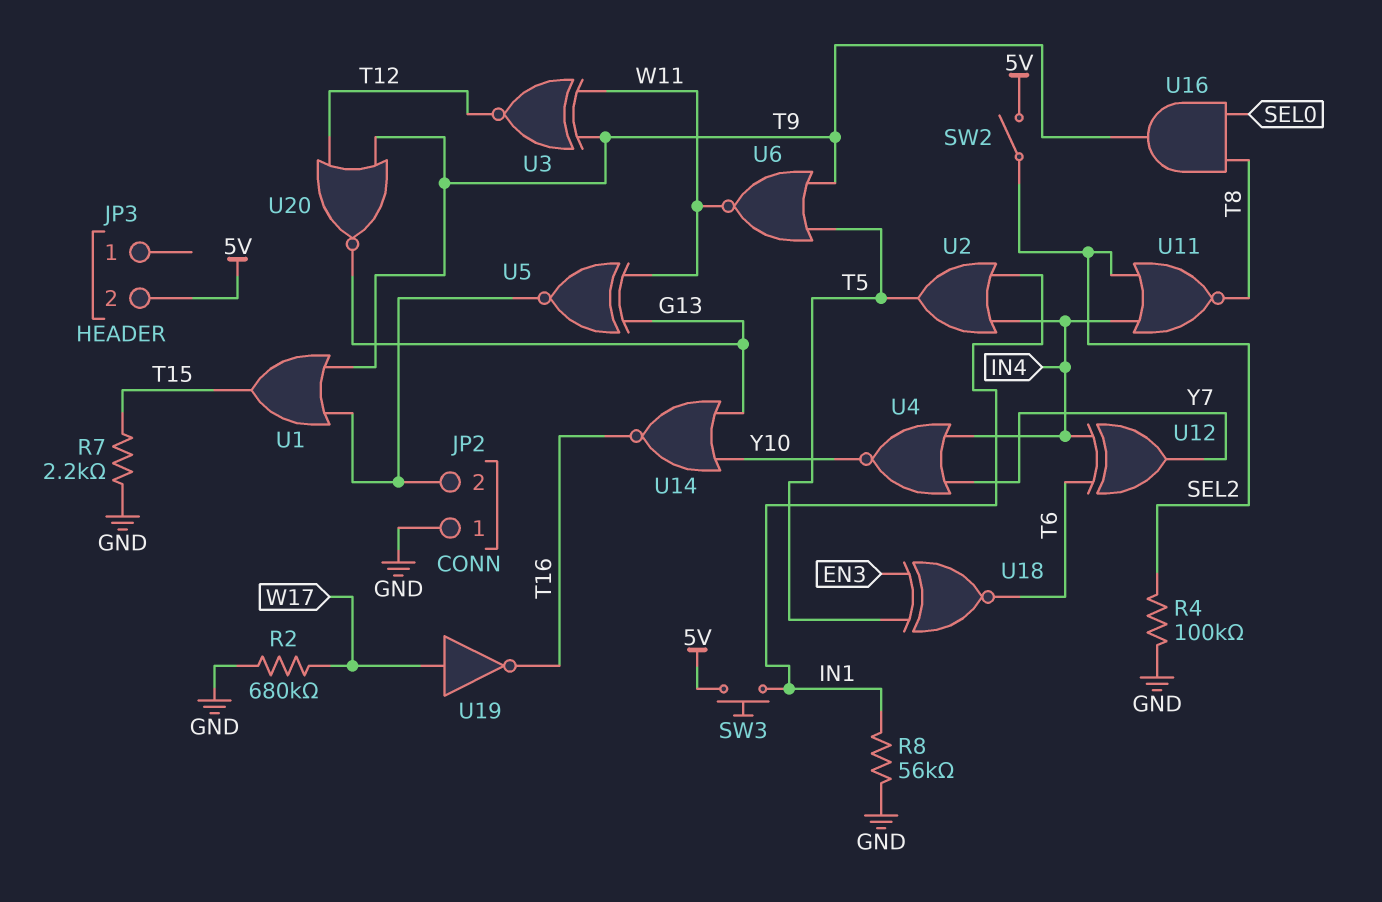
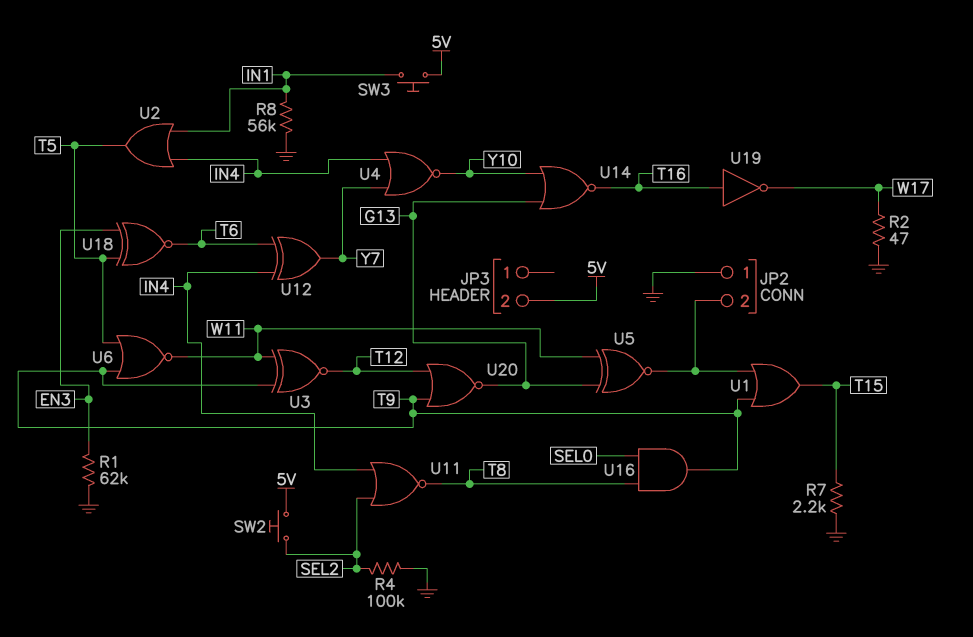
R1: none -> 62k (EN3, GND)
R2: 680k (GND, W17) -> 47 (GND, W17)
SW2: switch (5V, SEL2) -> button (5V, SEL2)
U19: NOT (in W17, out T16) -> NOT (in T16, out W17)

